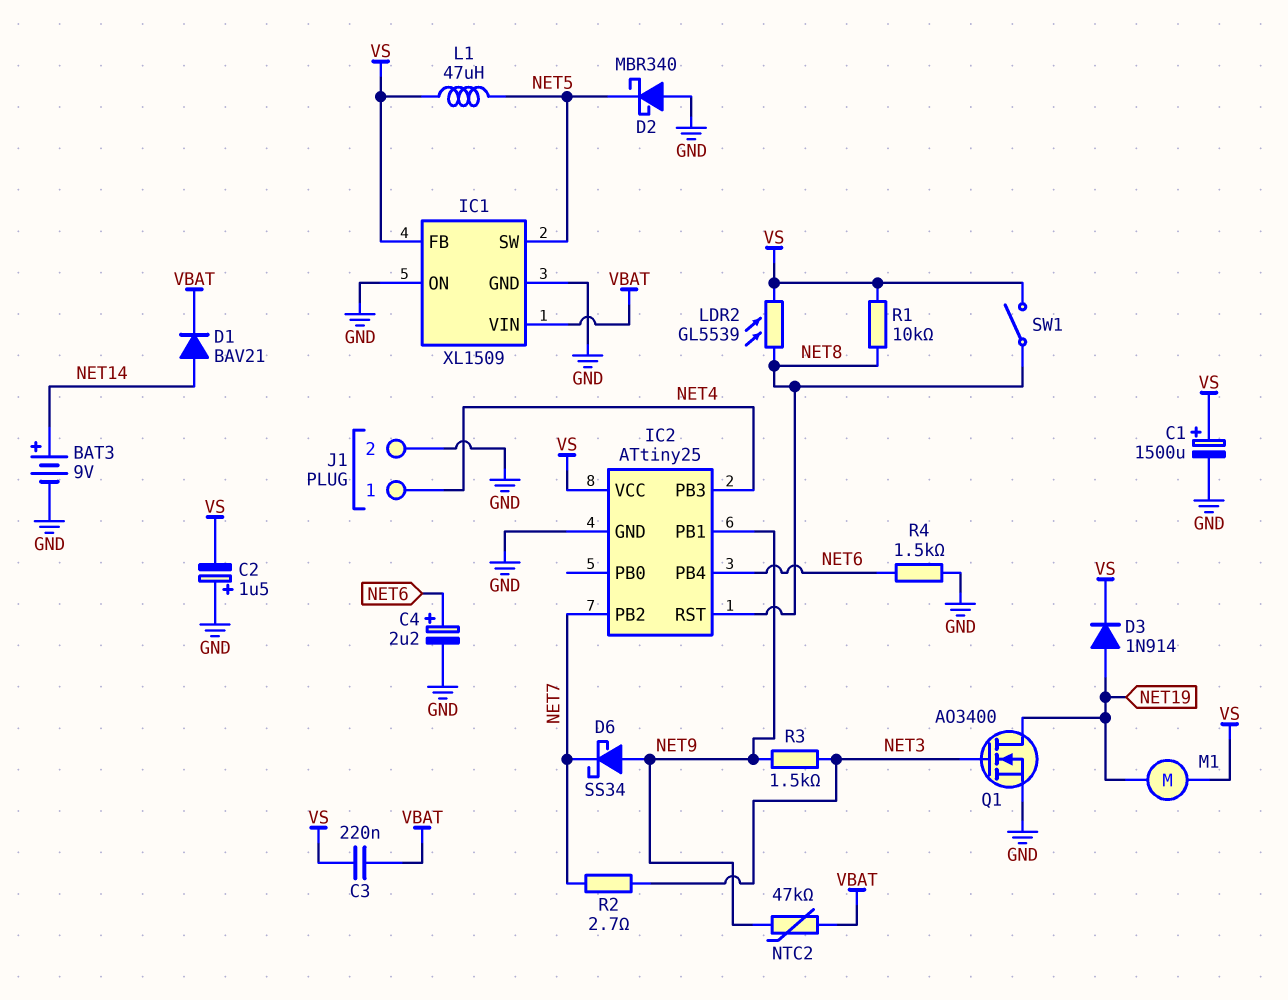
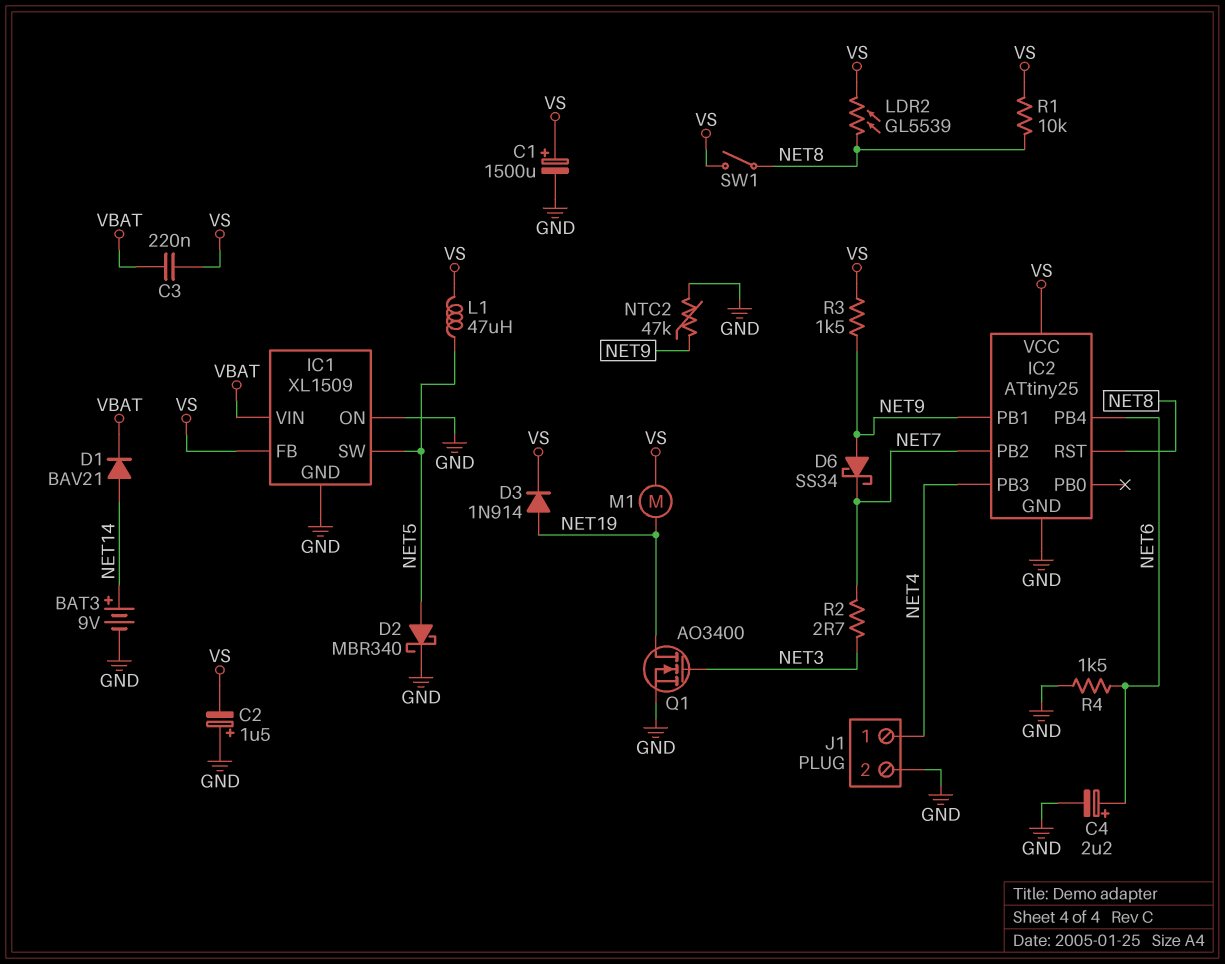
D2: schottky MBR340 (A GND, K NET5) -> schottky MBR340 (A NET5, K GND)
NTC2: 47k (NET9, VBAT) -> 47k (GND, NET9)
R3: 1.5k (NET3, NET9) -> 1.5k (NET9, VS)

